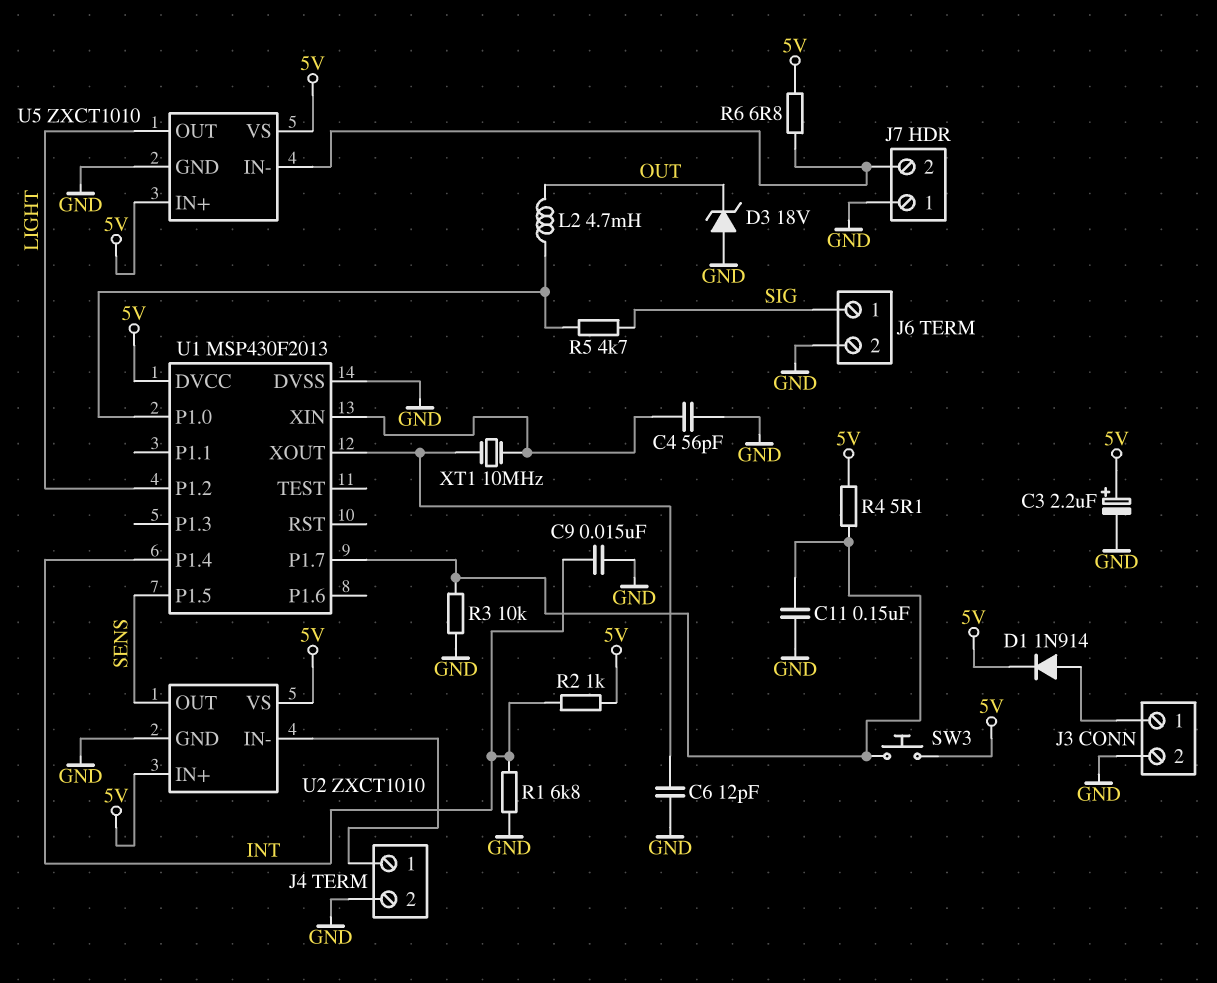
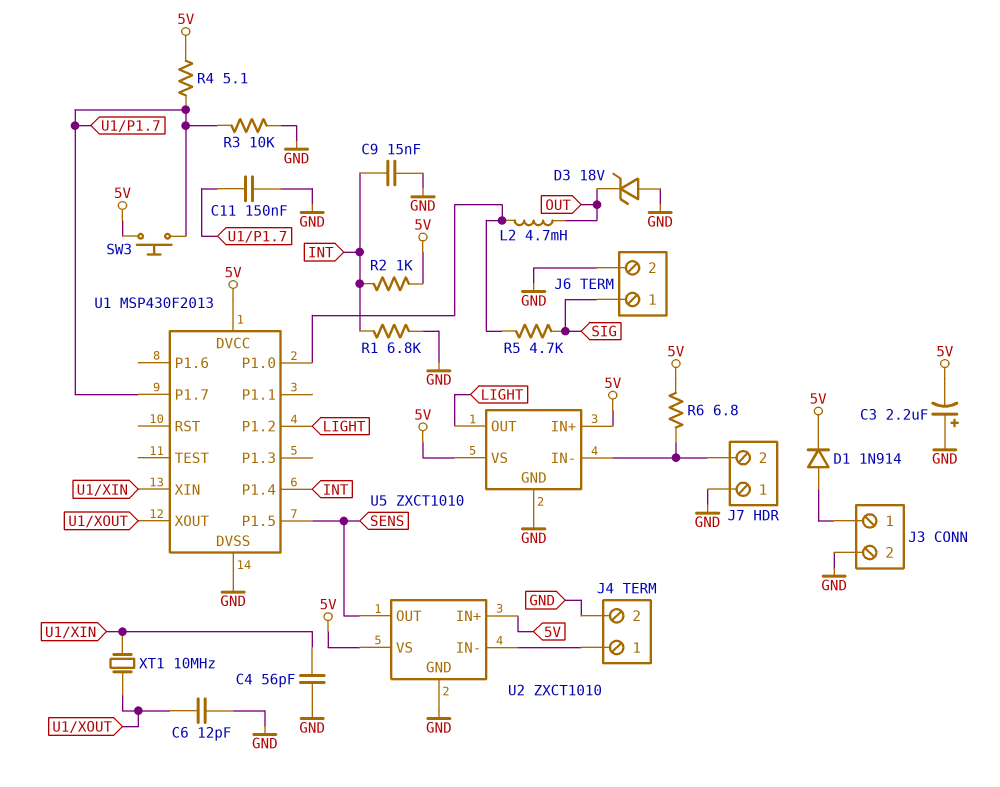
C3: 2.2uF (plus 5V, minus GND) -> 2.2uF (plus GND, minus 5V)

